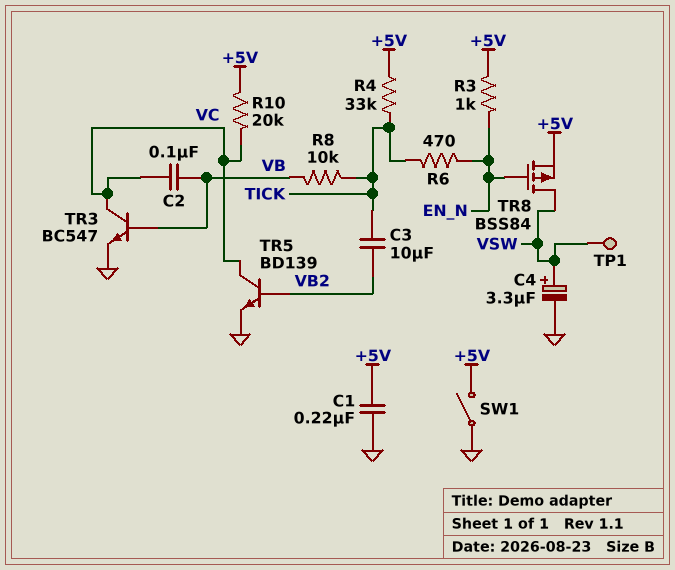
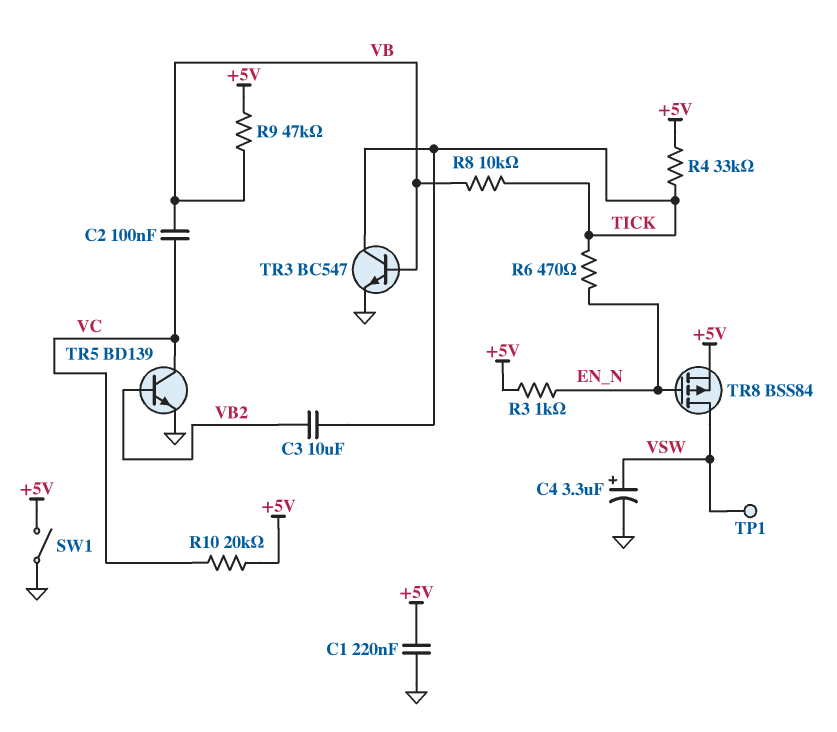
R9: none -> 47k (+5V, VB)
TR3: NPN BC547 (B VB, C VC, E GND) -> NPN BC547 (B VB, C TICK, E GND)

